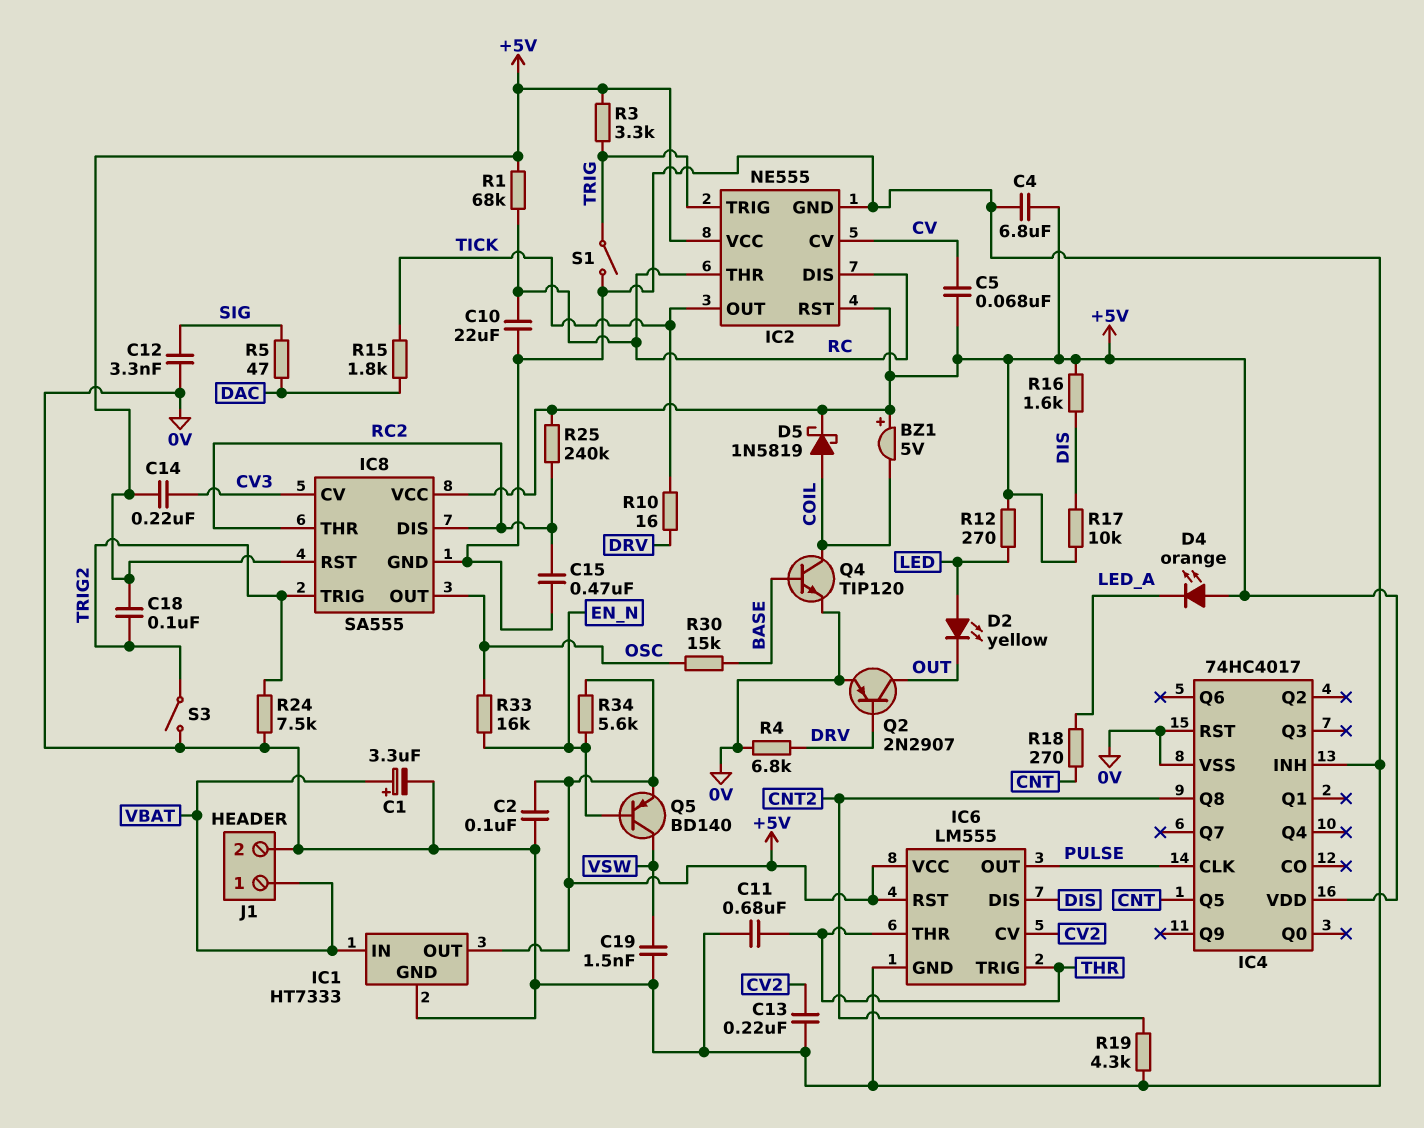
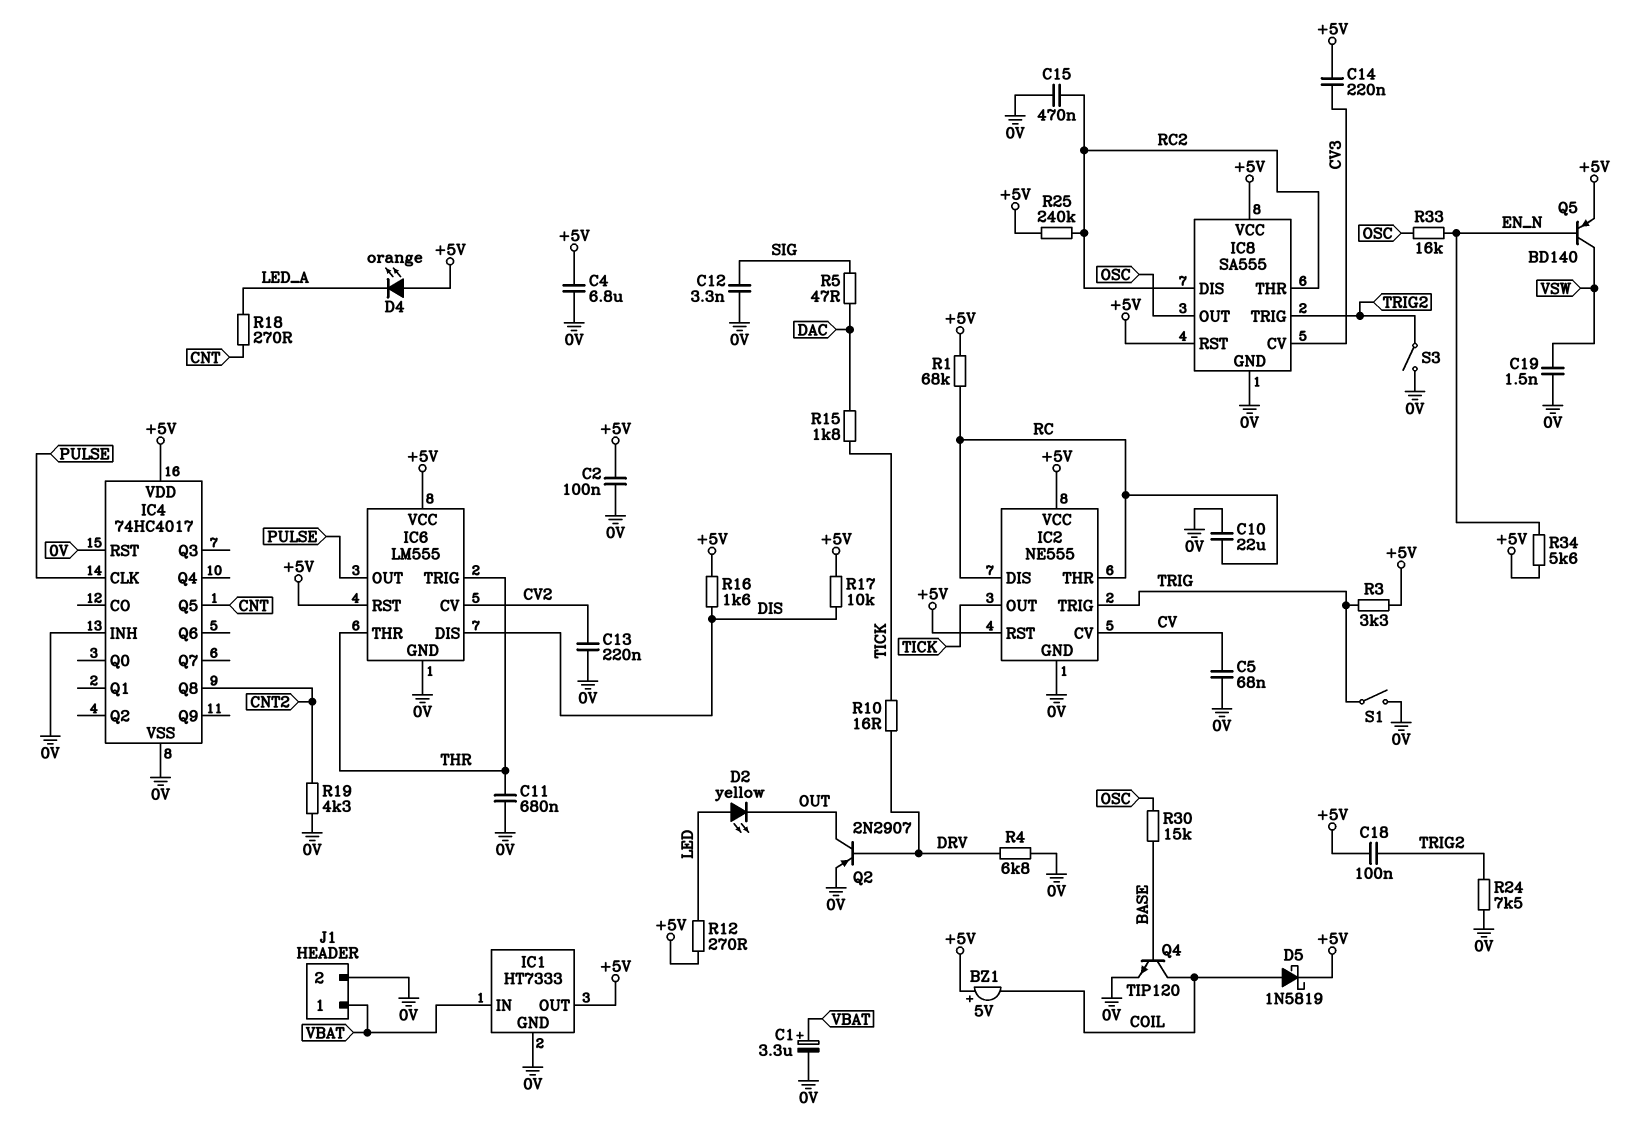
C5: 68nF (+5V, CV) -> 68nF (0V, CV)

